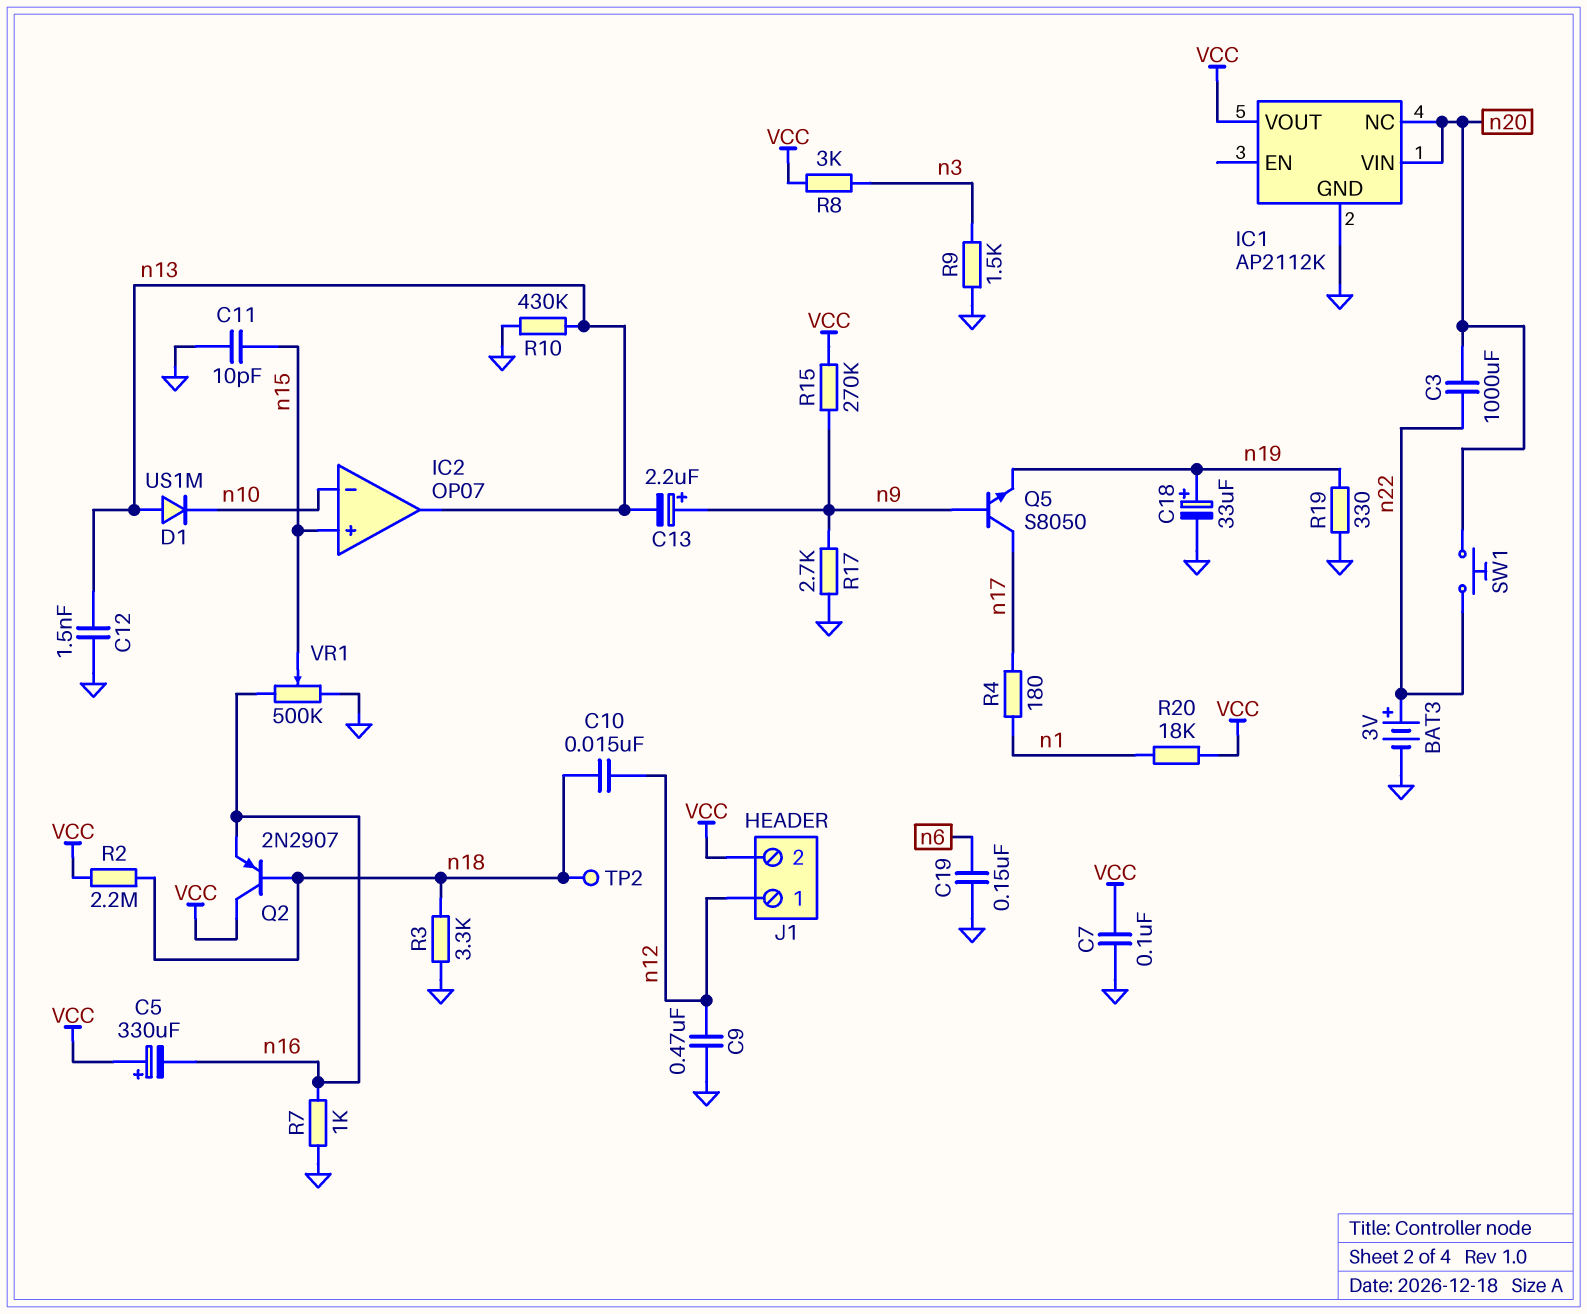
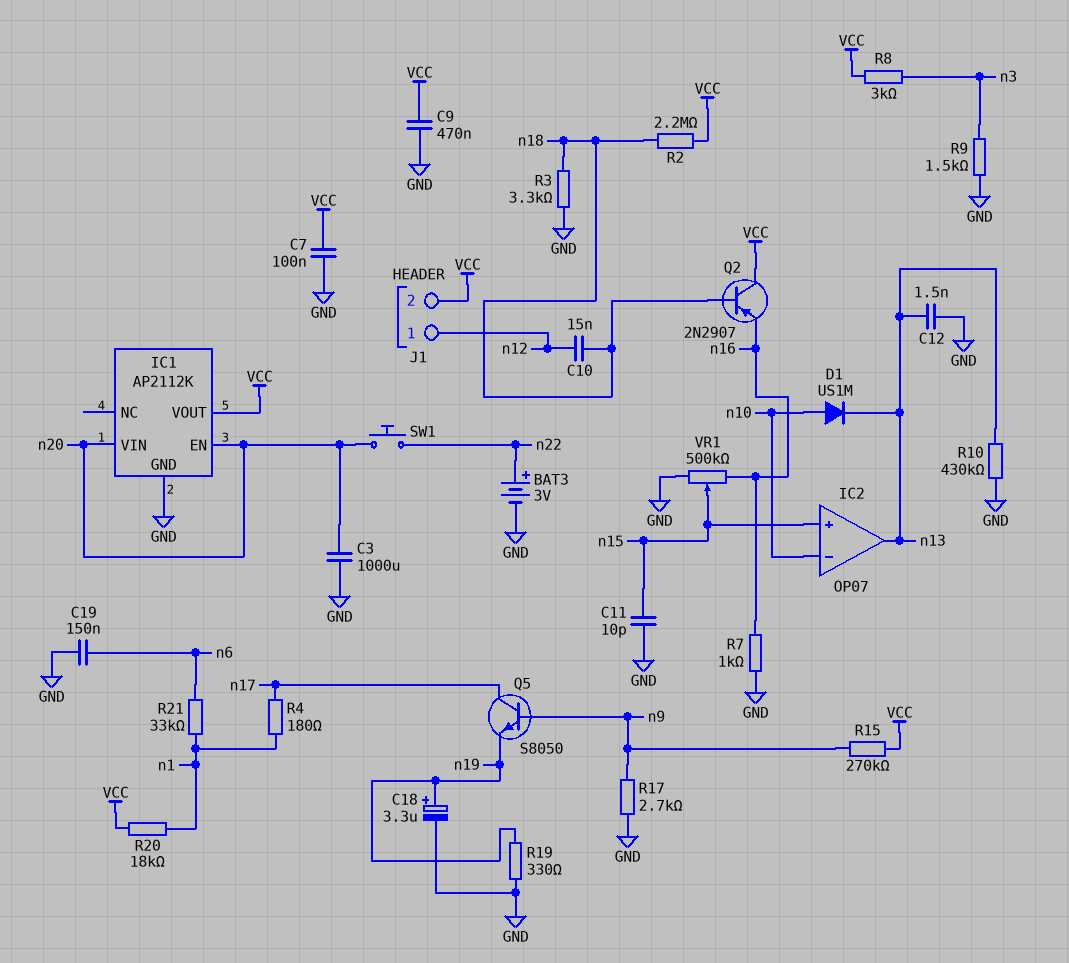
C3: 1000uF (n20, n22) -> 1000uF (GND, n20)
C5: 330uF (plus VCC, minus n16) -> none
C9: 470nF (GND, n12) -> 470nF (GND, VCC)
C13: 2.2uF (plus n9, minus n13) -> none
C18: 33uF (plus n19, minus GND) -> 3.3uF (plus n19, minus GND)
D1: diode US1M (A n13, K n10) -> diode US1M (A n10, K n13)
IC1 pin EN: none -> n20
IC1 pin NC: n20 -> none
R21: none -> 33k (n1, n6)
TP2: test point (n18) -> none

